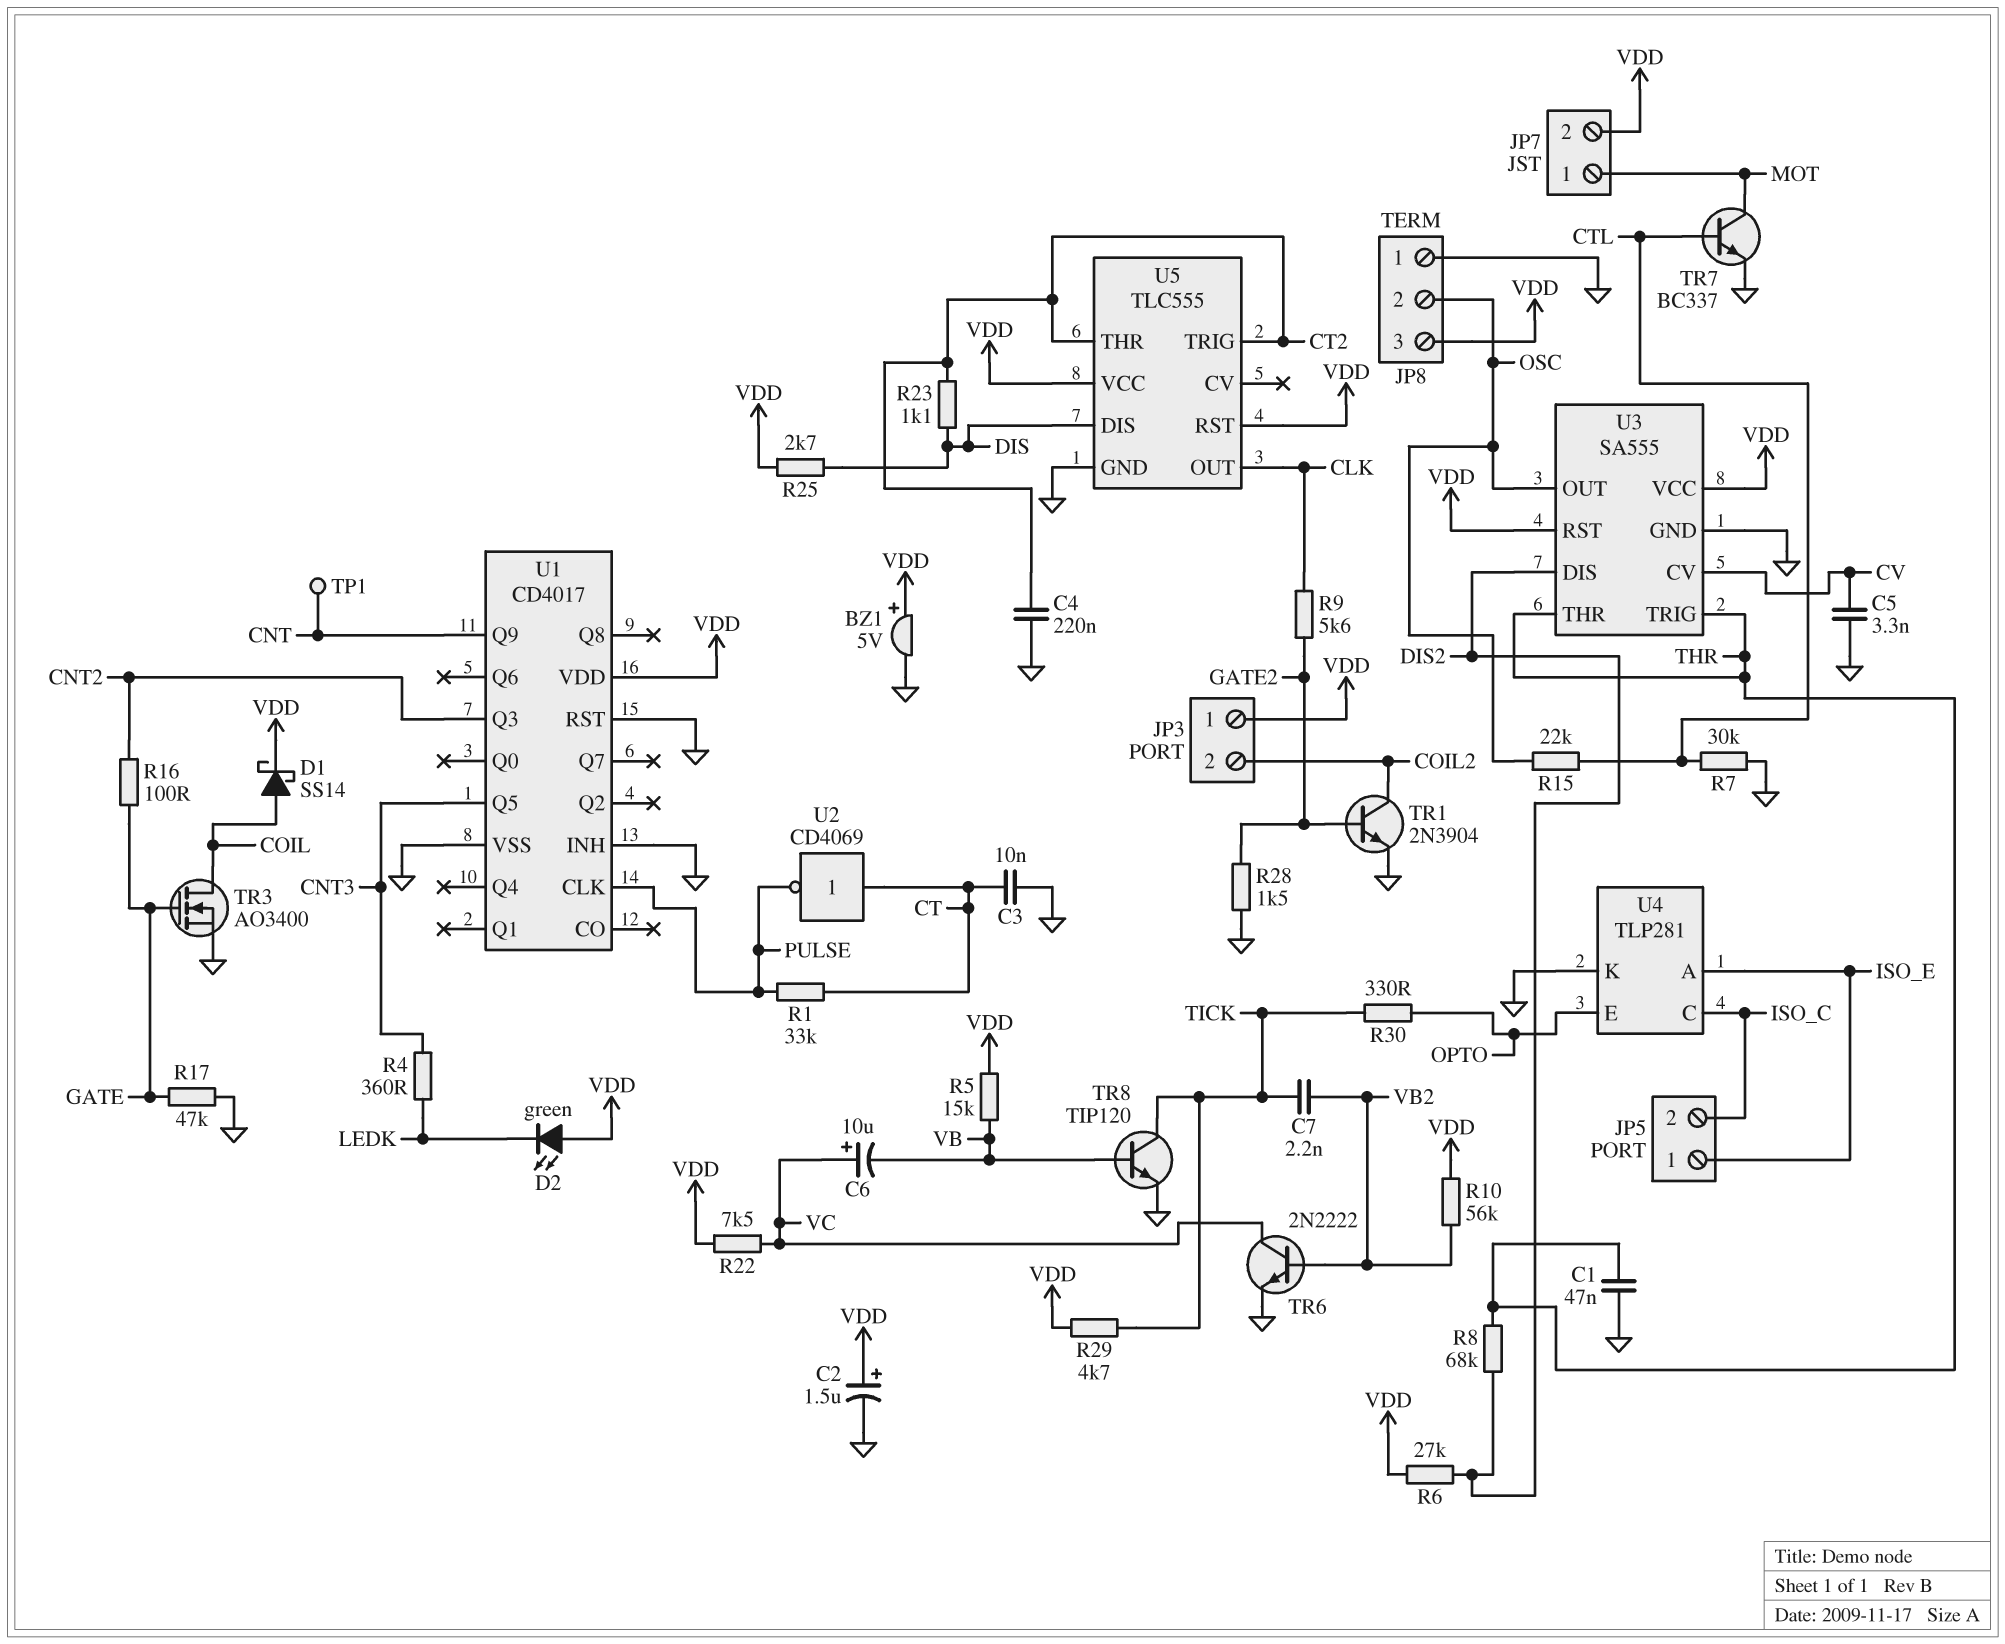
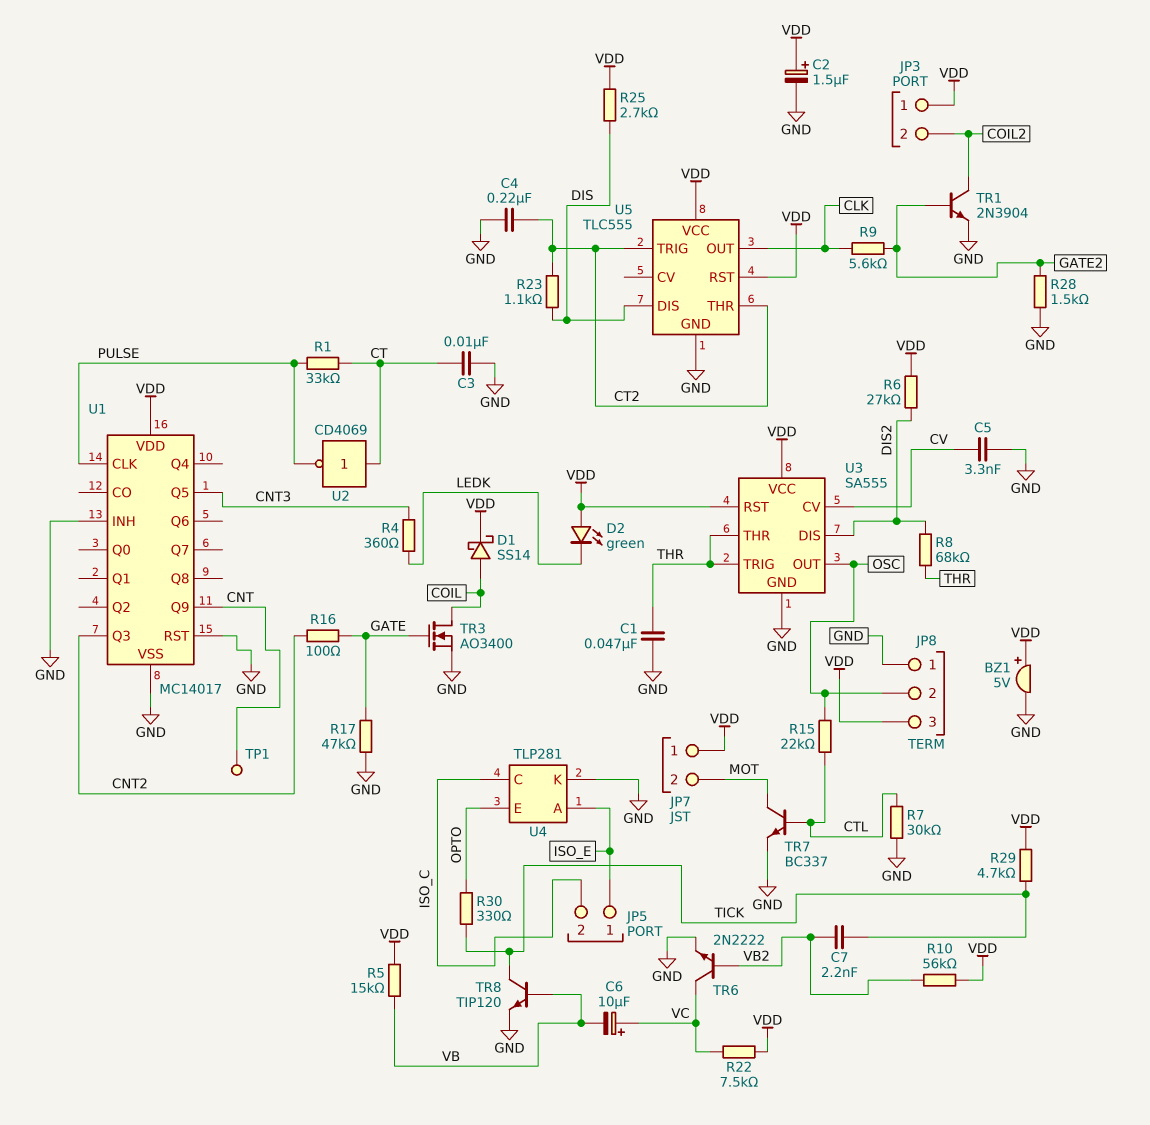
JP7 pin 1: MOT -> VDD
JP7 pin 2: VDD -> MOT
U1: CD4017 -> MC14017

